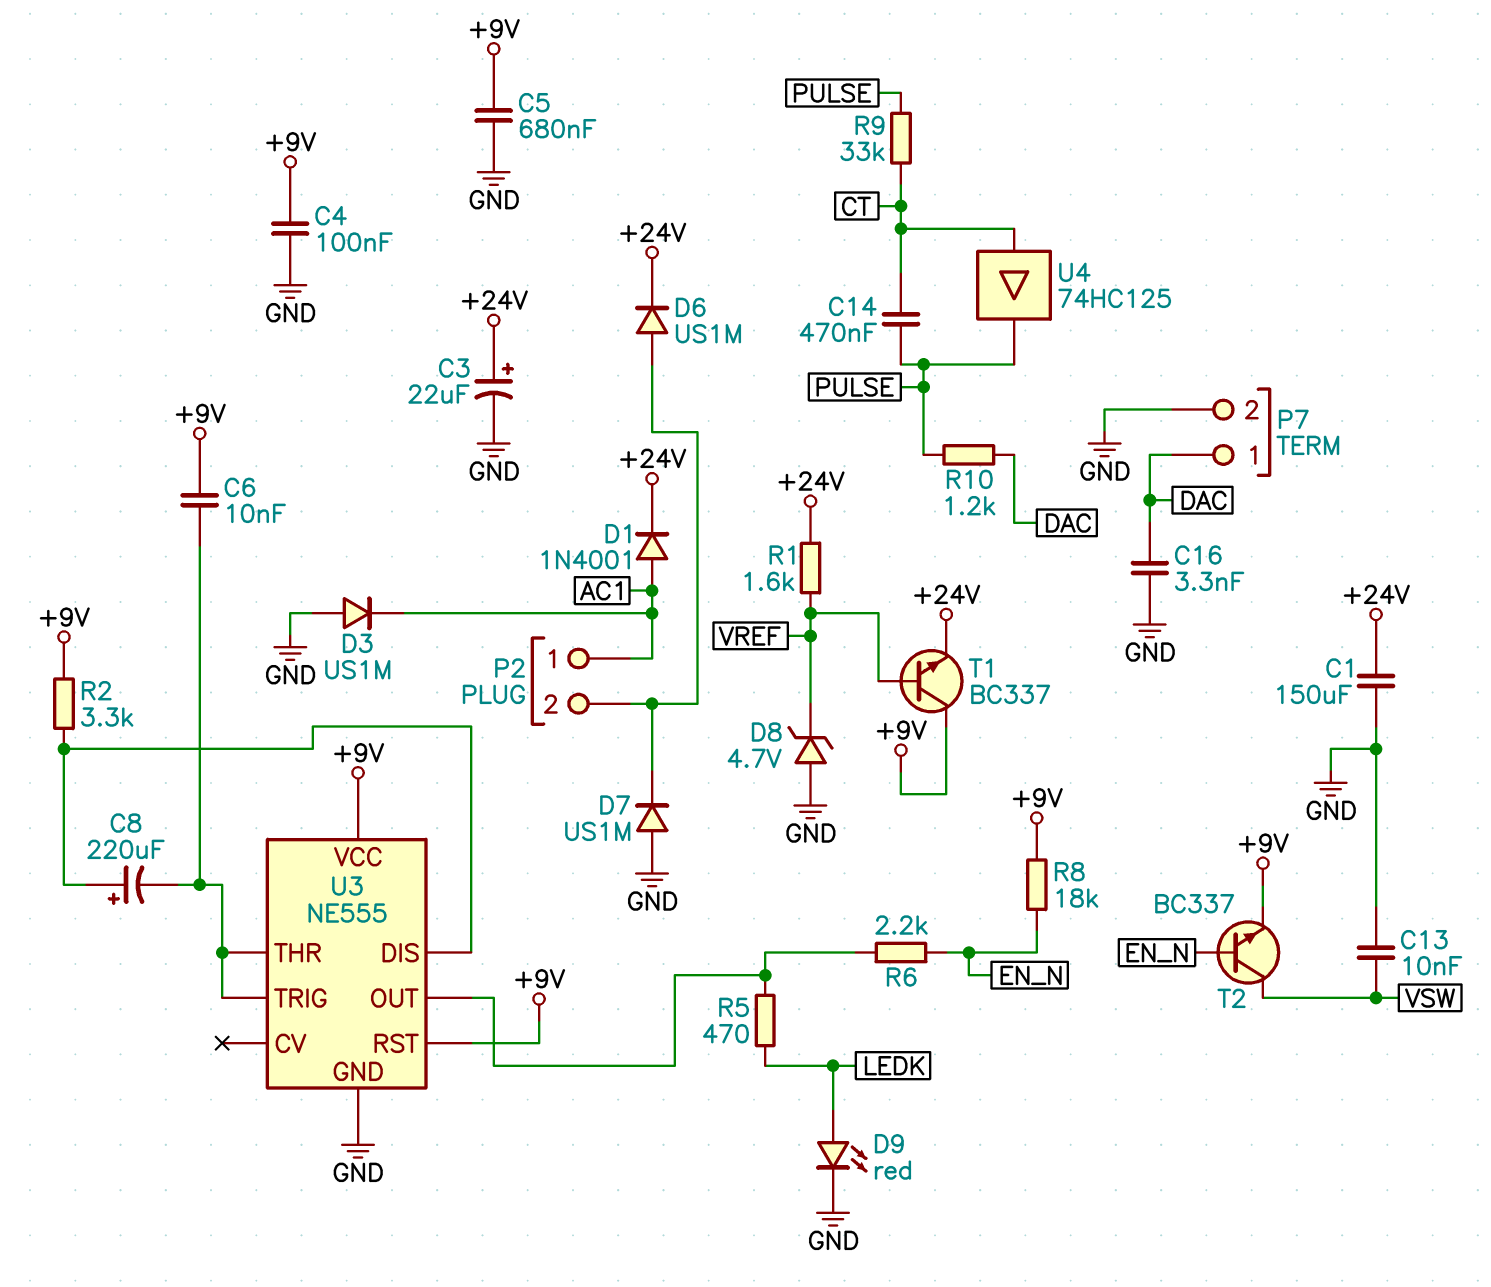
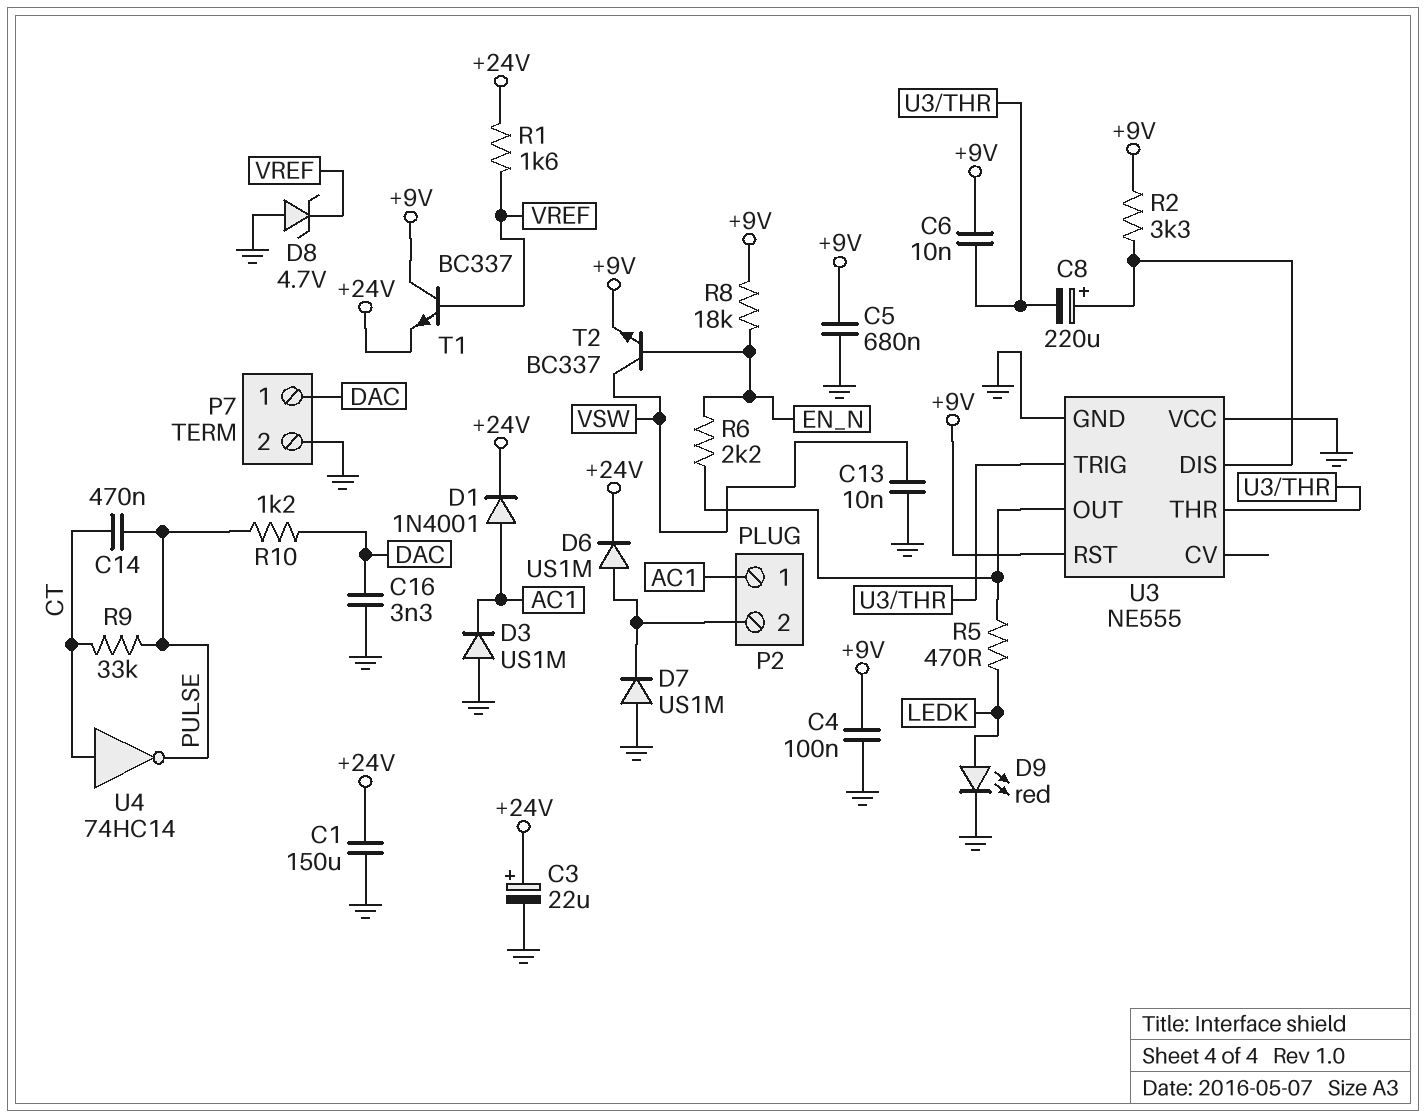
U3 pin VCC: +9V -> GND
U4: buffer 74HC125 (in CT, out PULSE) -> NOT 74HC14 (in CT, out PULSE)

